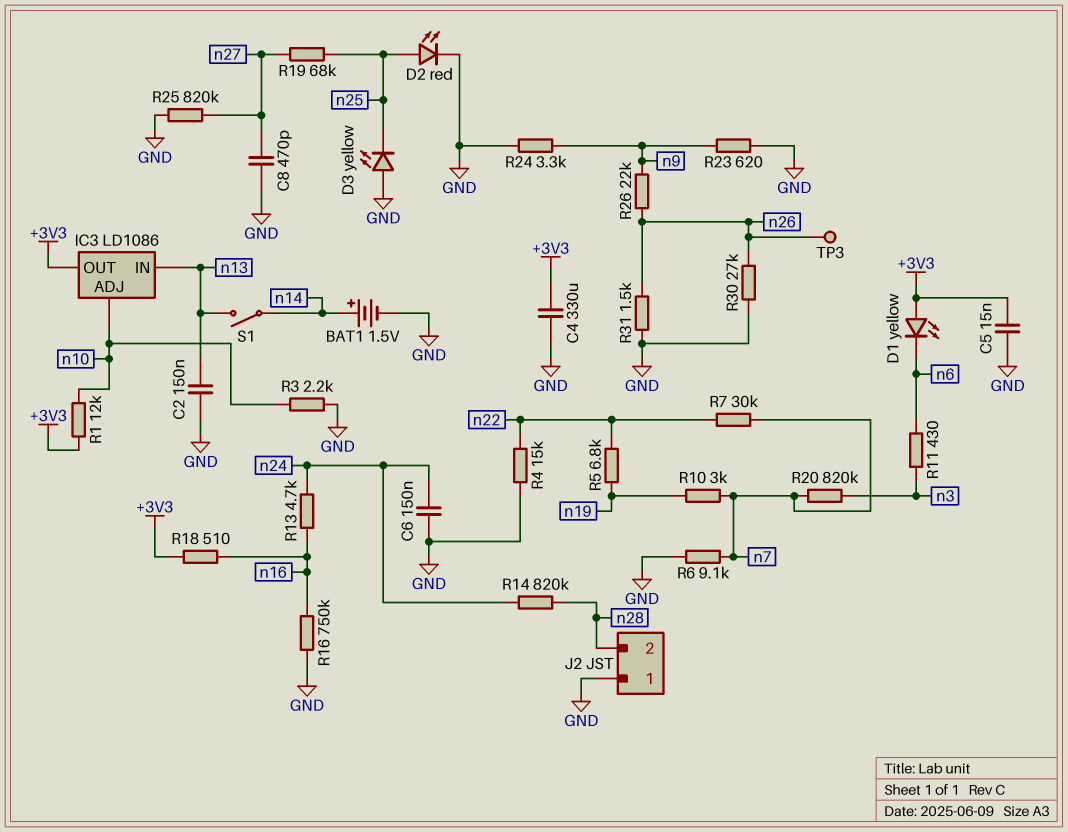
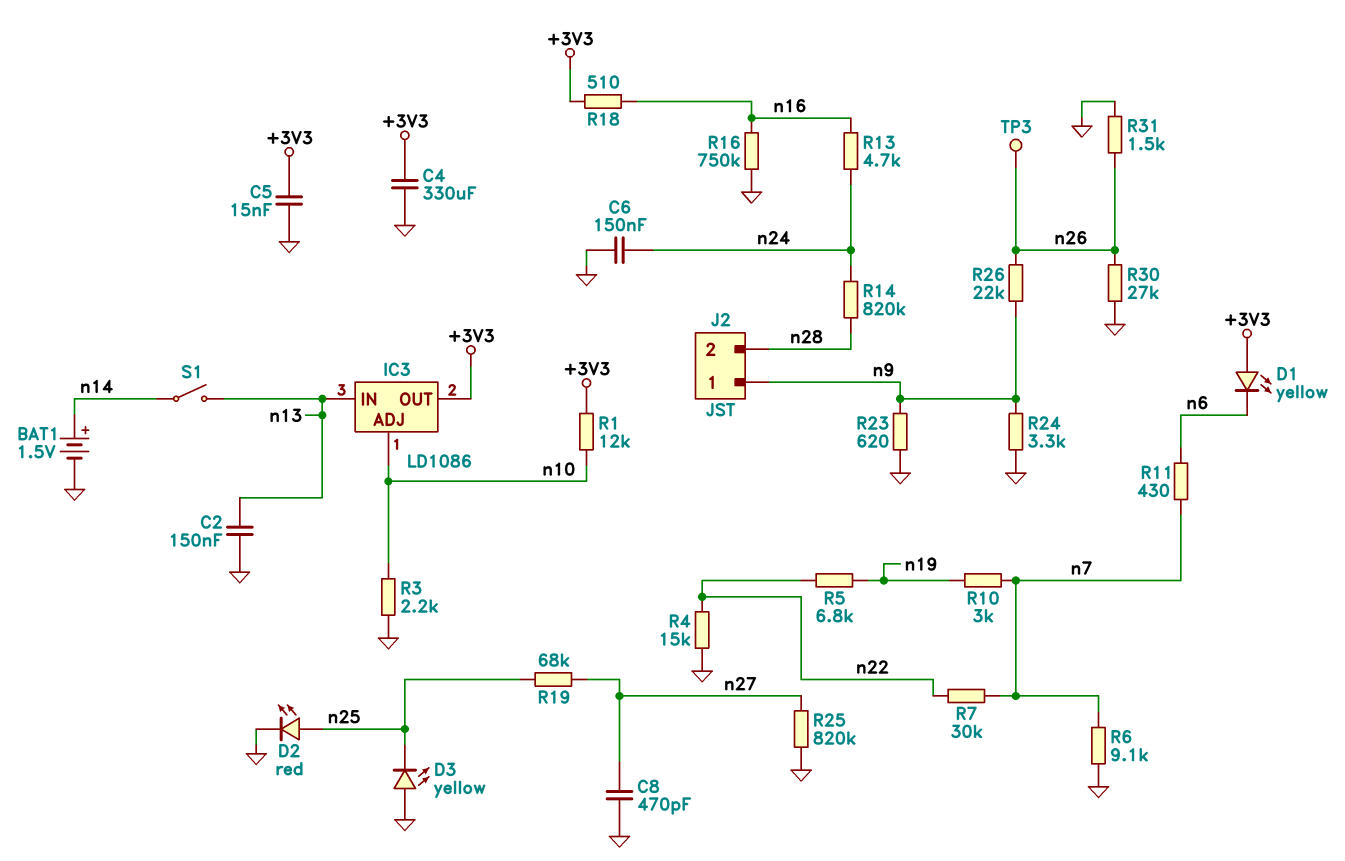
J2 pin 1: GND -> n9
R11: 430 (n3, n6) -> 430 (n6, n7)
R20: 820k (n3, n7) -> none

